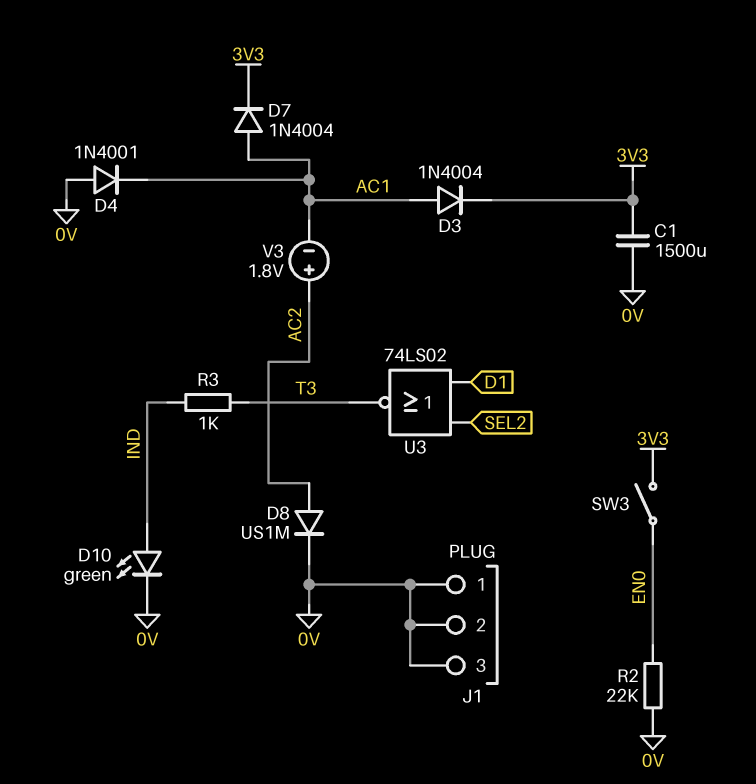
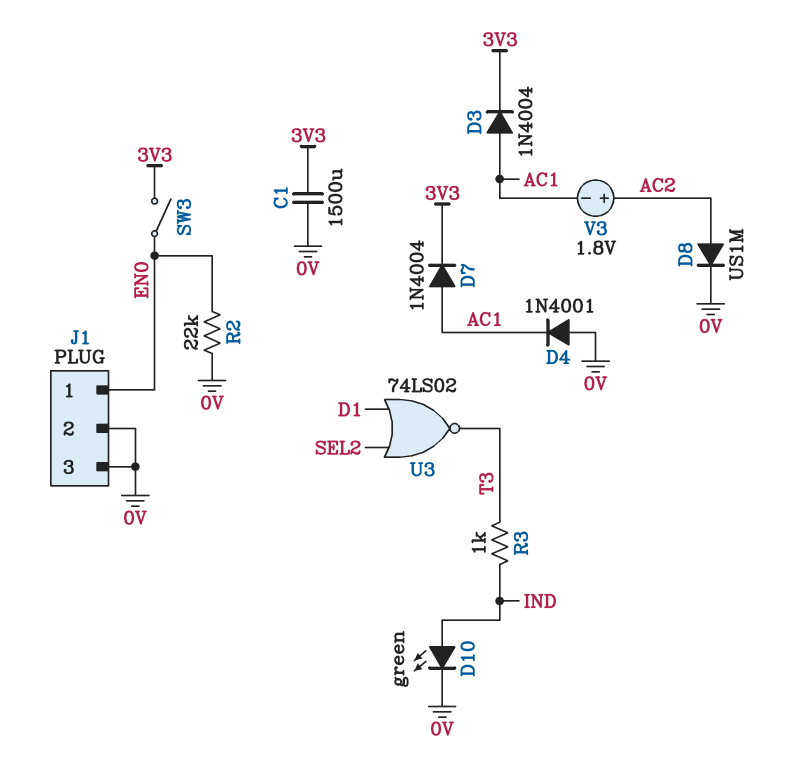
J1 pin 1: 0V -> EN0

